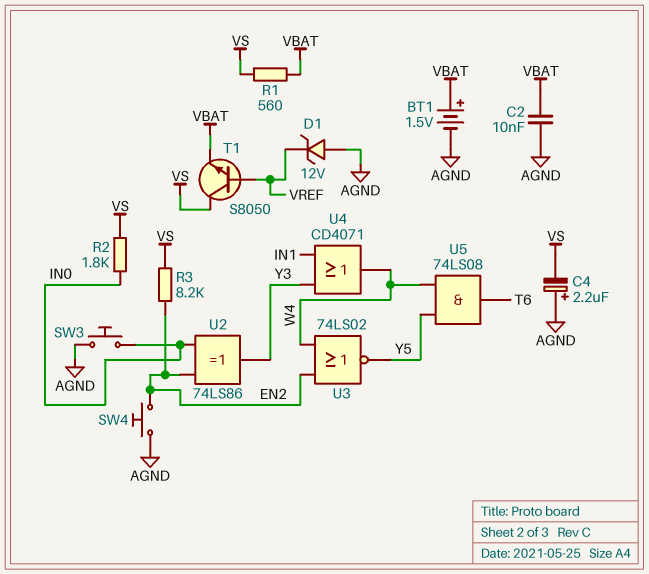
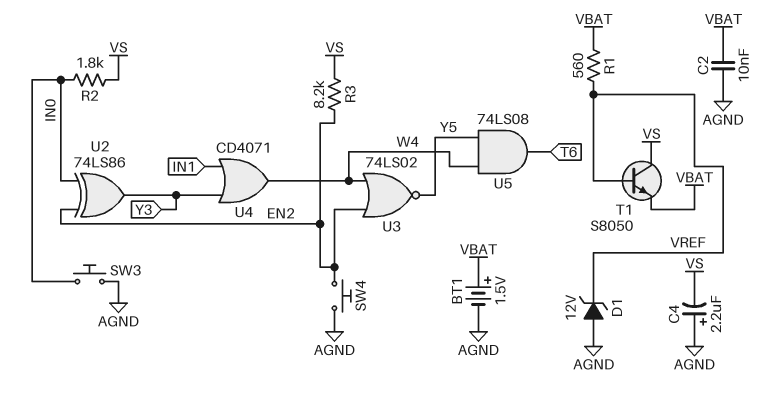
R1: 560 (VBAT, VS) -> 560 (VBAT, VREF)

